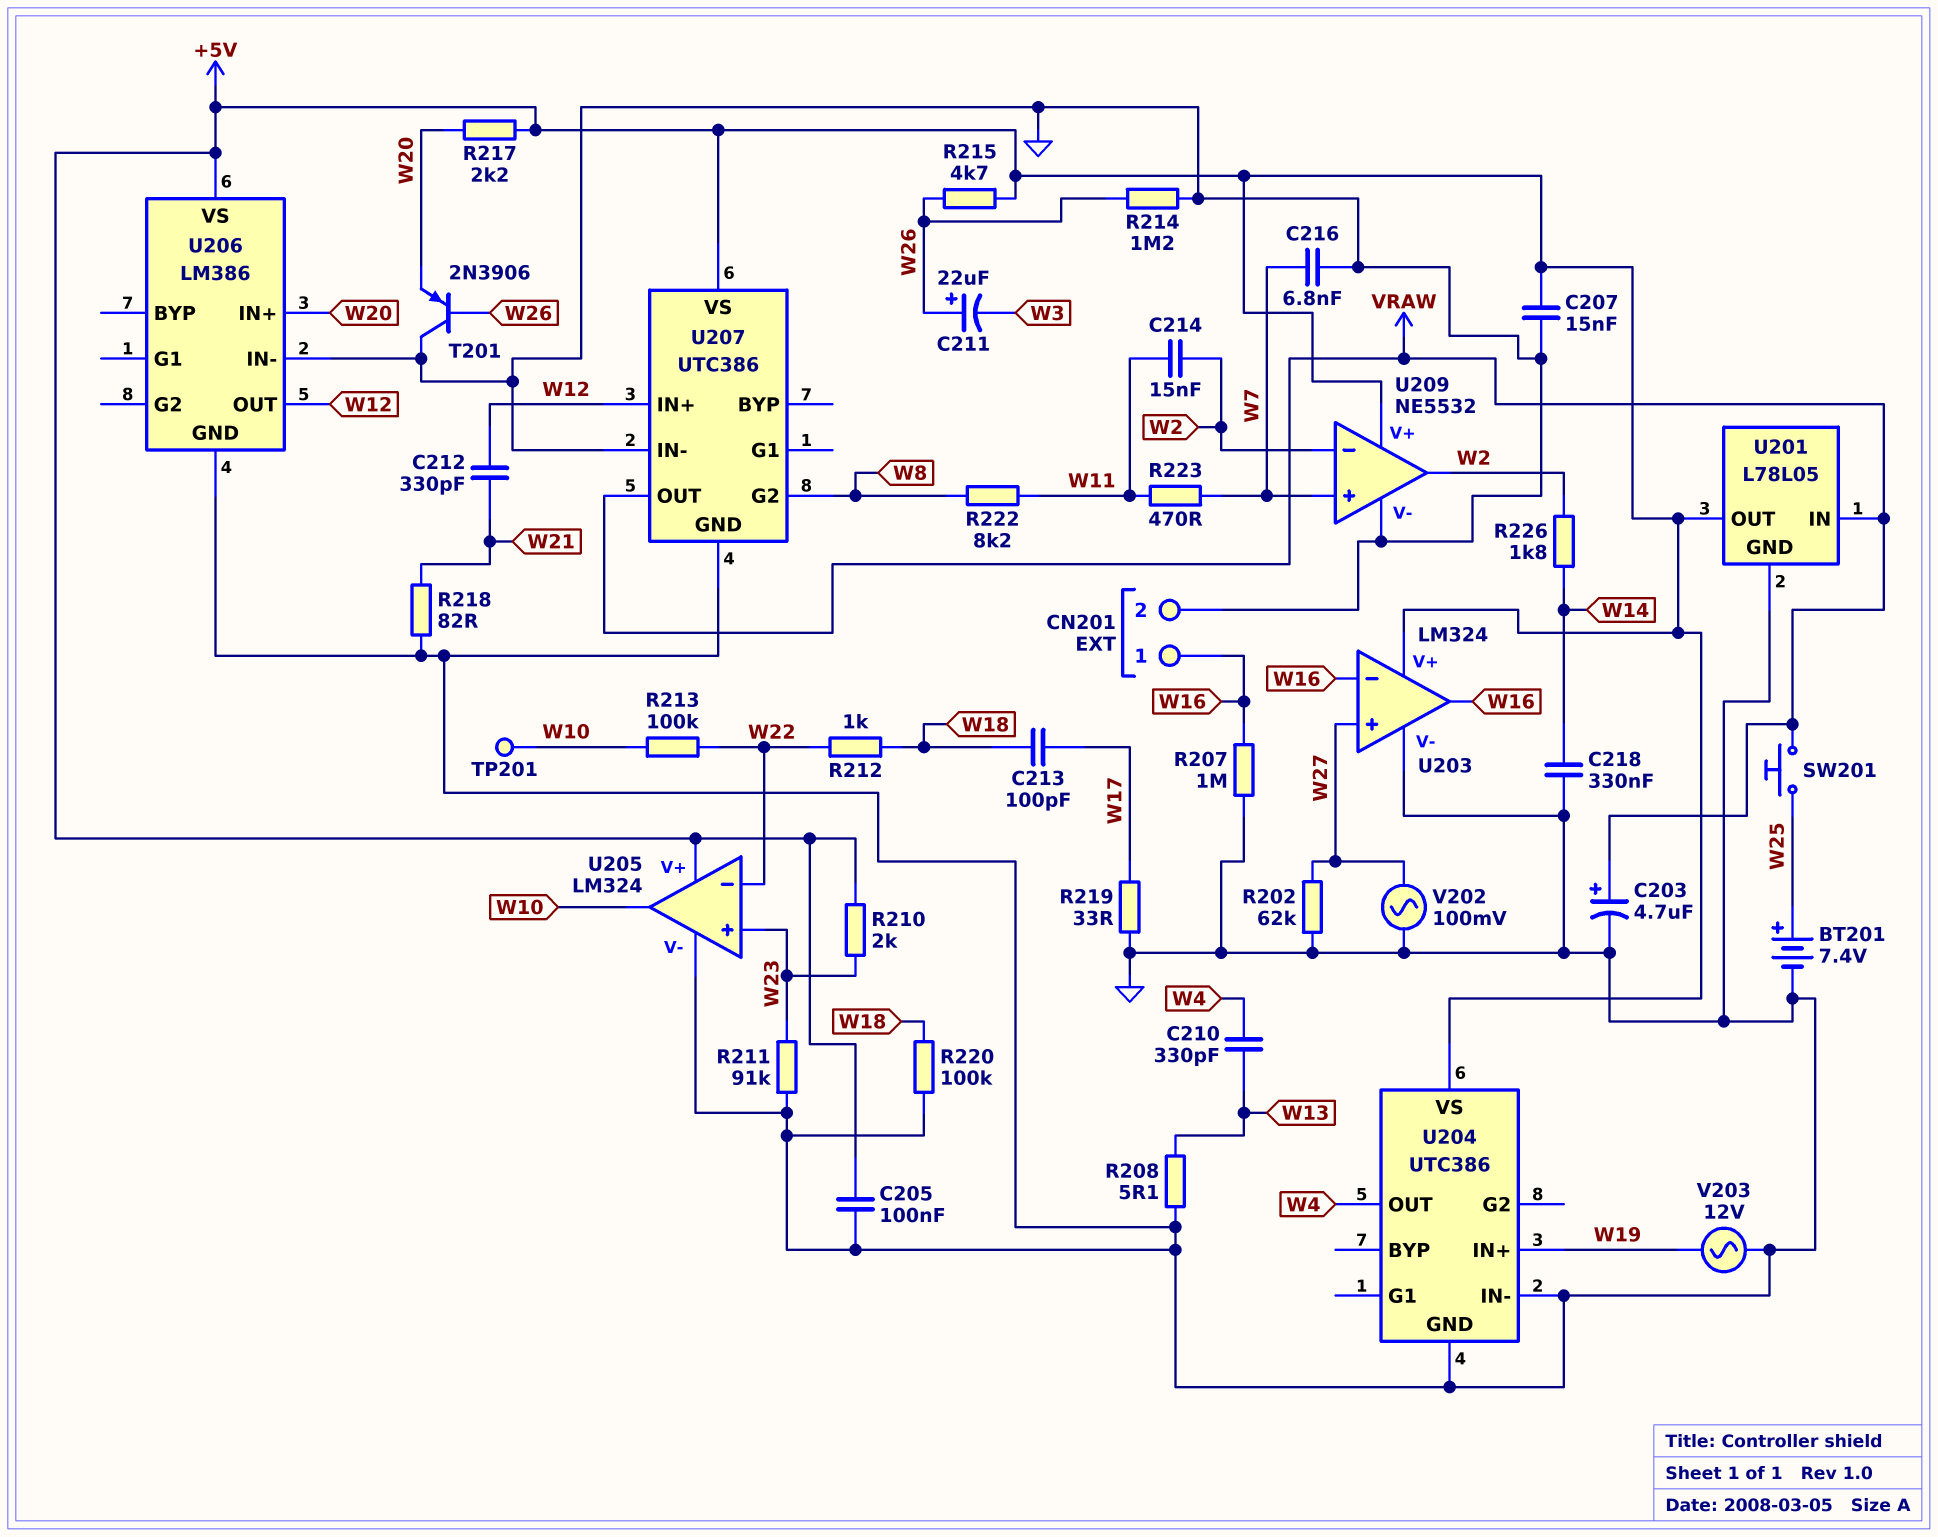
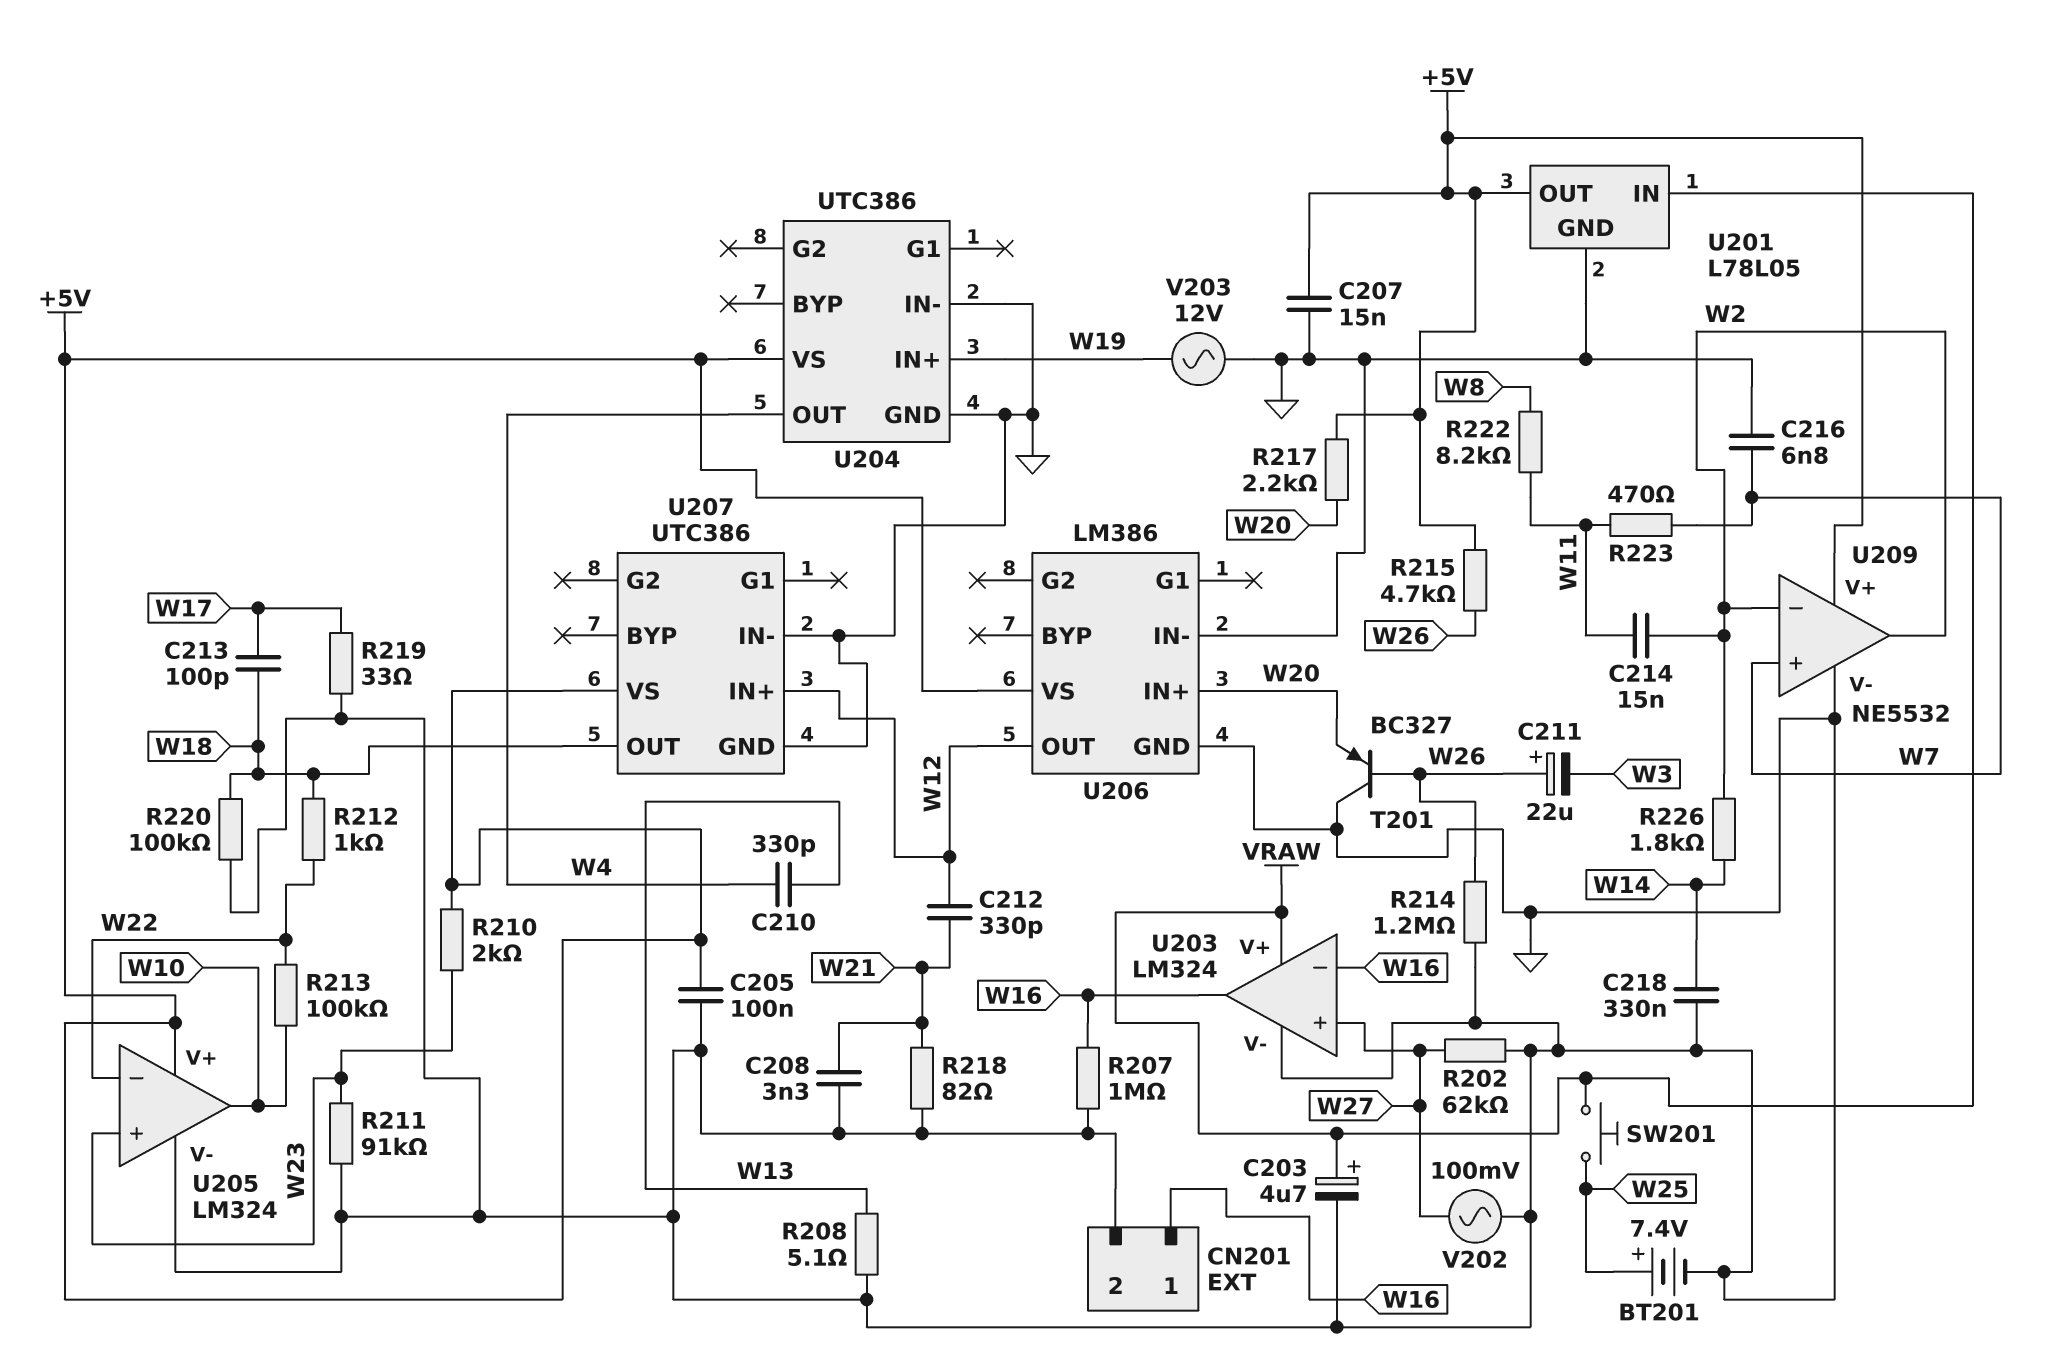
C208: none -> 3.3nF (GND, W21)
T201: PNP 2N3906 (B W26, C GND, E W20) -> PNP BC327 (B W26, C GND, E W20)
TP201: test point (W10) -> none
U203 pin V+: +5V -> VRAW
U207 pin G2: W8 -> none
U207 pin OUT: VRAW -> W18

